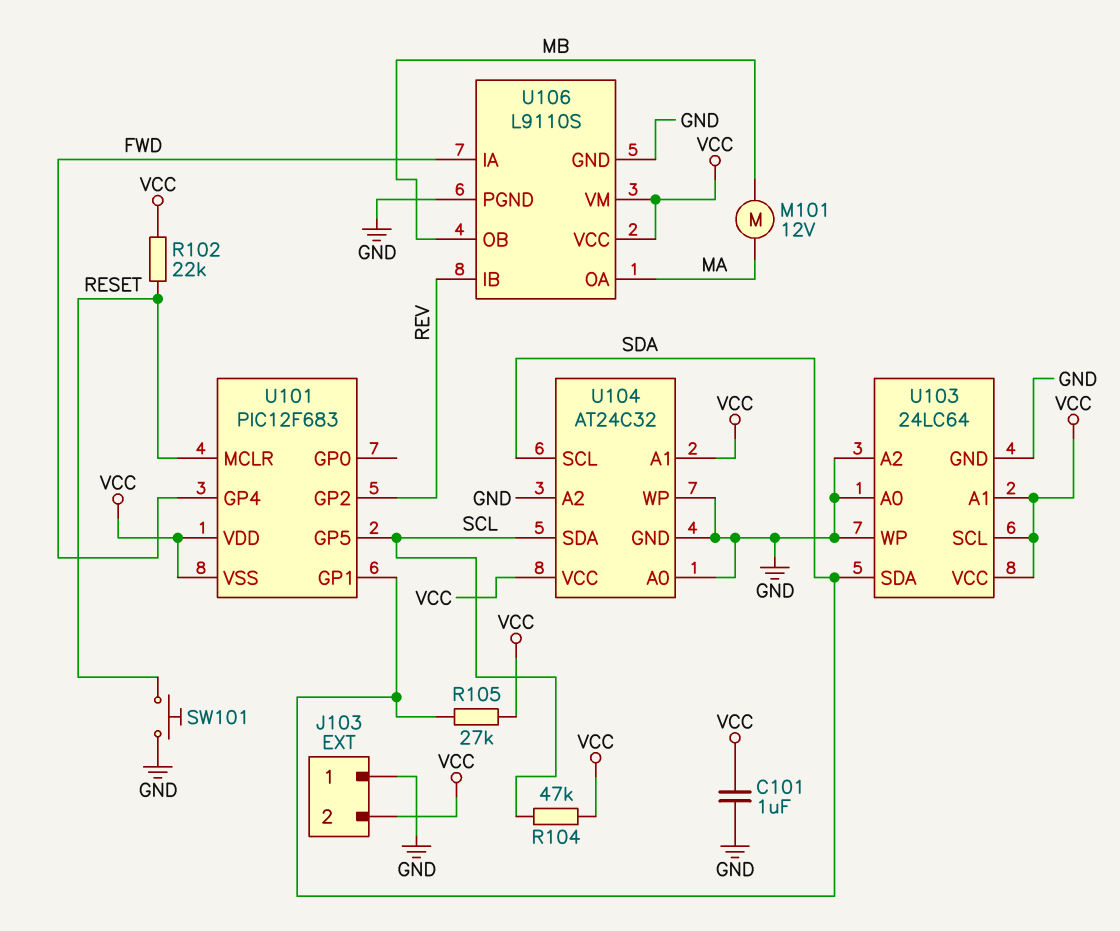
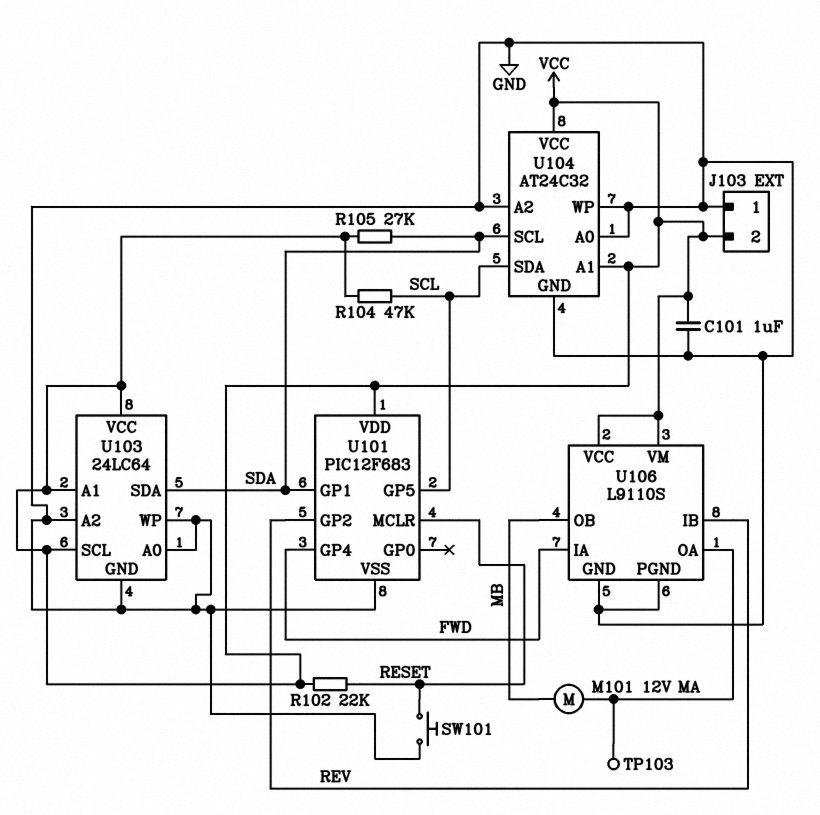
TP103: none -> test point (MA)
U101 pin VSS: VCC -> GND

